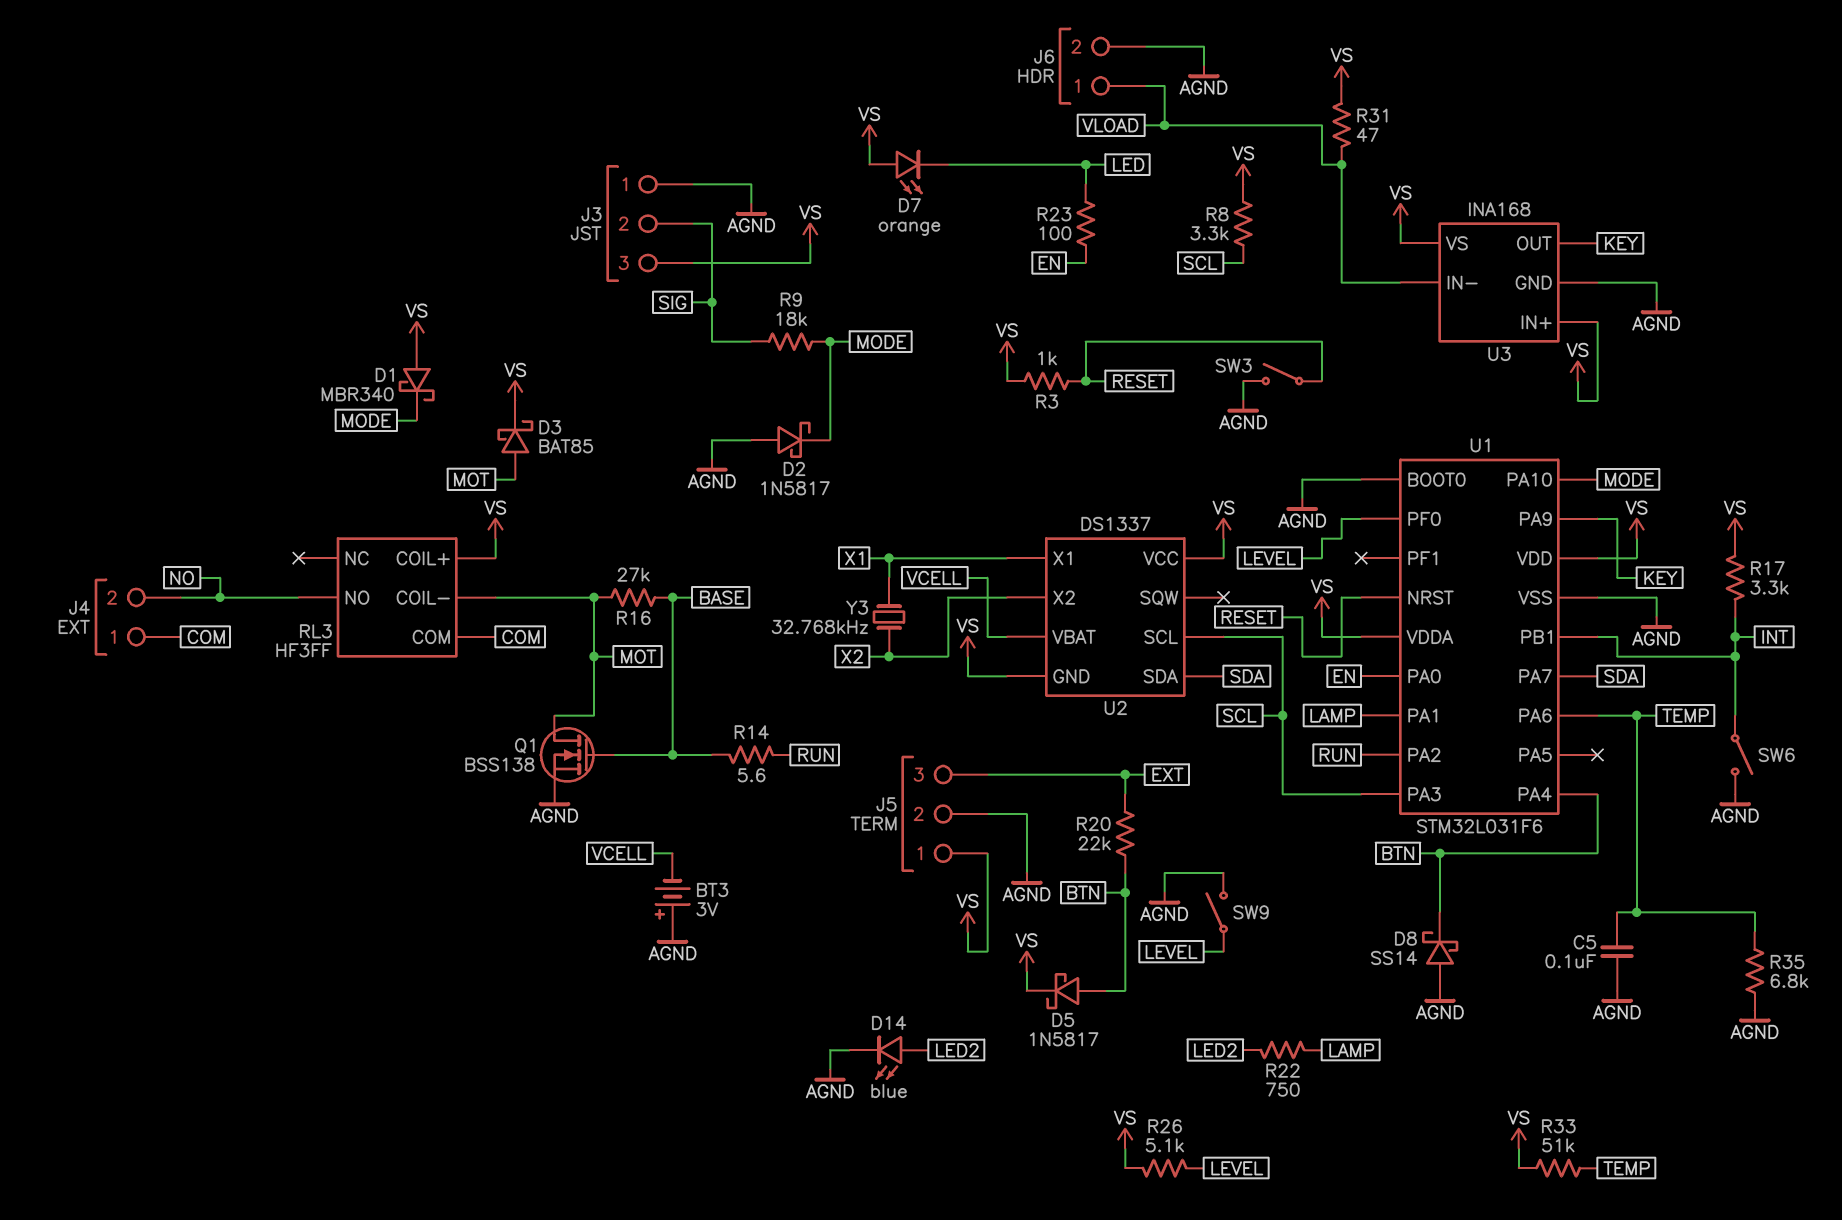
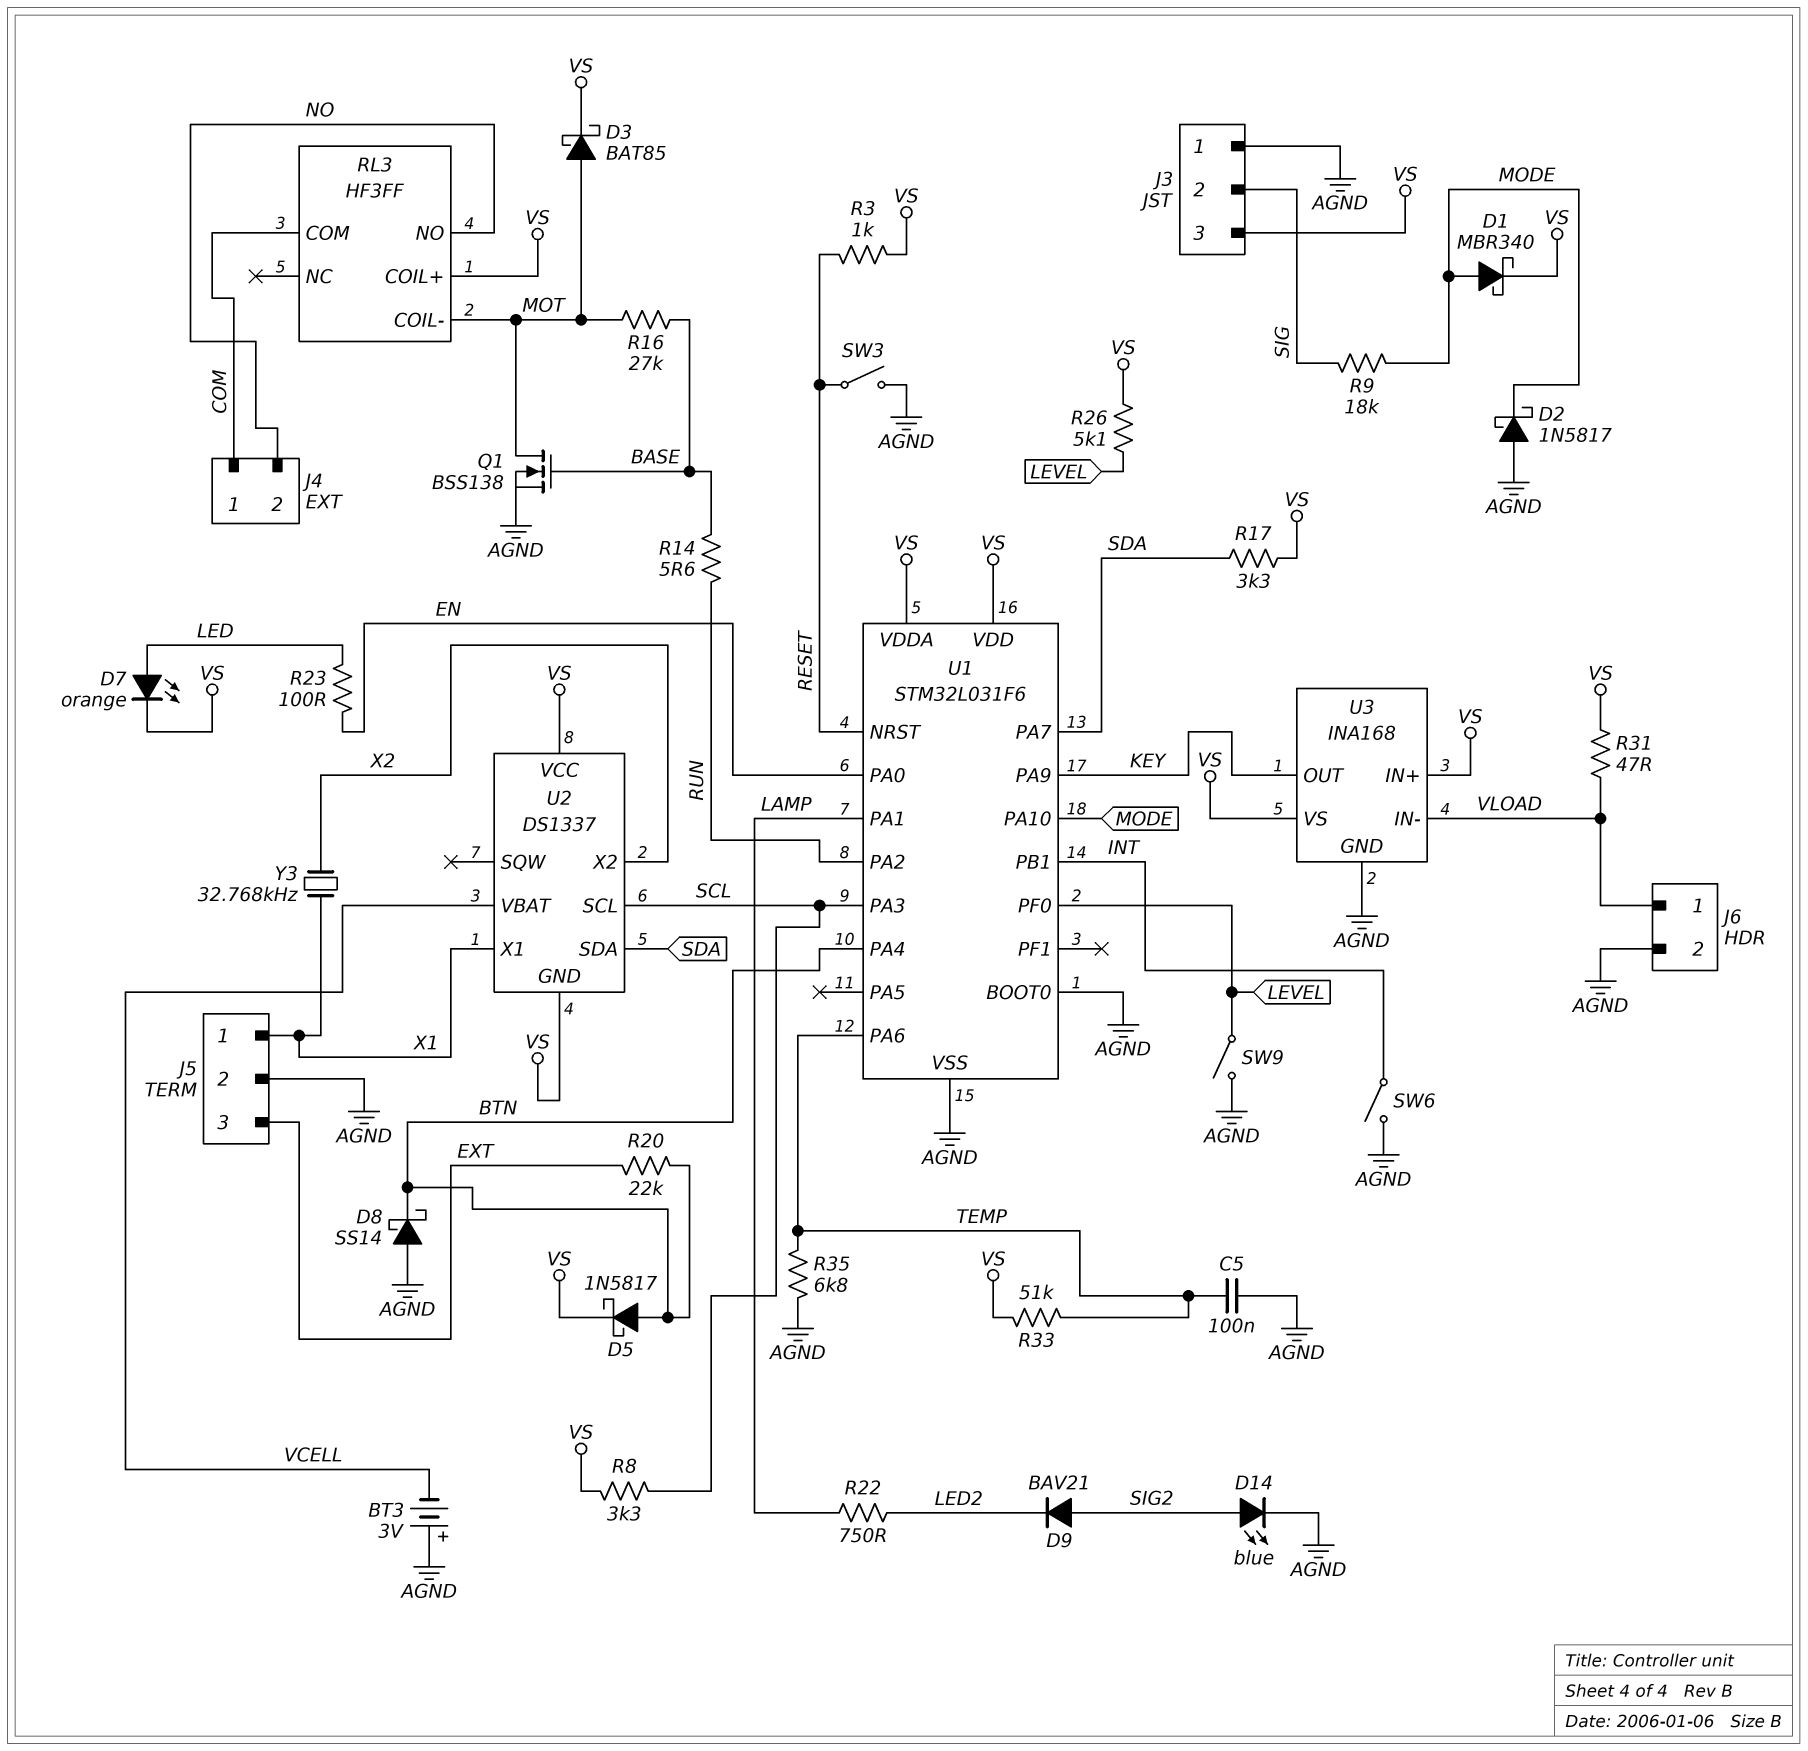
D1: schottky MBR340 (A VS, K MODE) -> schottky MBR340 (A MODE, K VS)
D7: LED orange (A VS, K LED) -> LED orange (A LED, K VS)
D9: none -> diode BAV21 (A SIG2, K LED2)
D14: LED blue (A LED2, K AGND) -> LED blue (A SIG2, K AGND)
J5 pin 1: VS -> X1
R17: 3.3k (INT, VS) -> 3.3k (SDA, VS)

